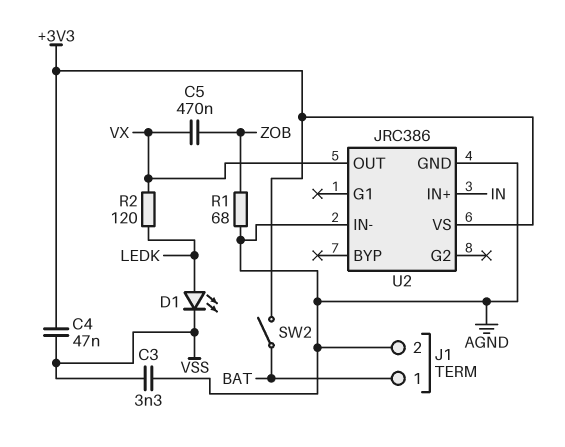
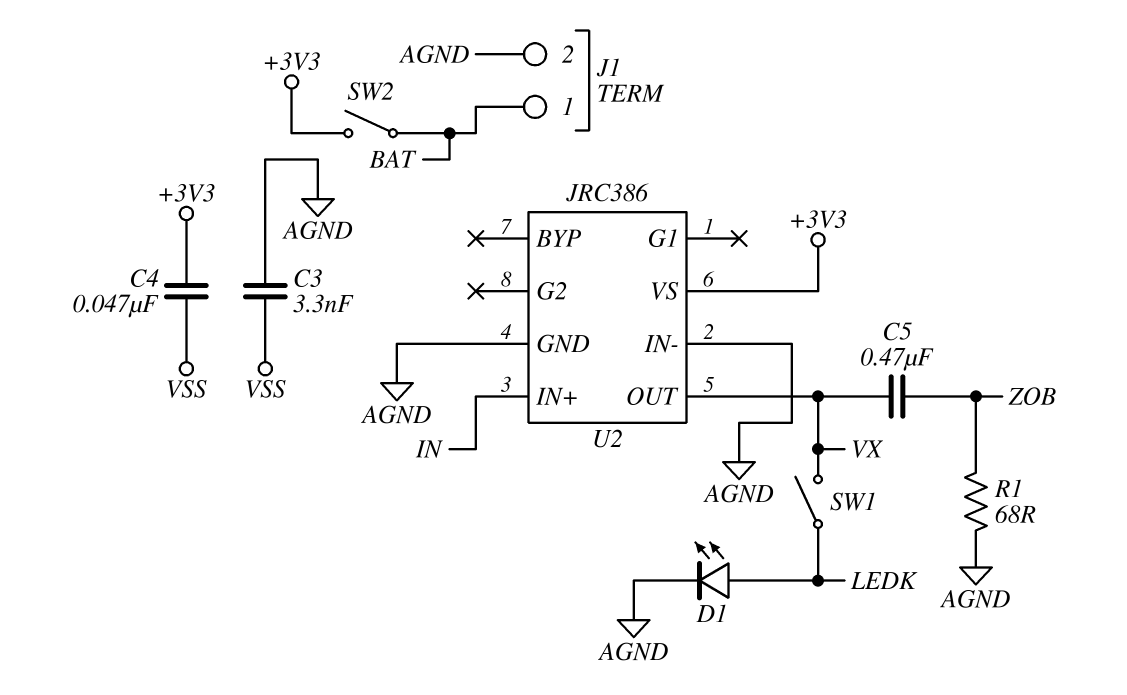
D1: LED (A LEDK, K VSS) -> LED (A LEDK, K AGND)
R2: 120 (LEDK, VX) -> none
SW1: none -> switch (LEDK, VX)

